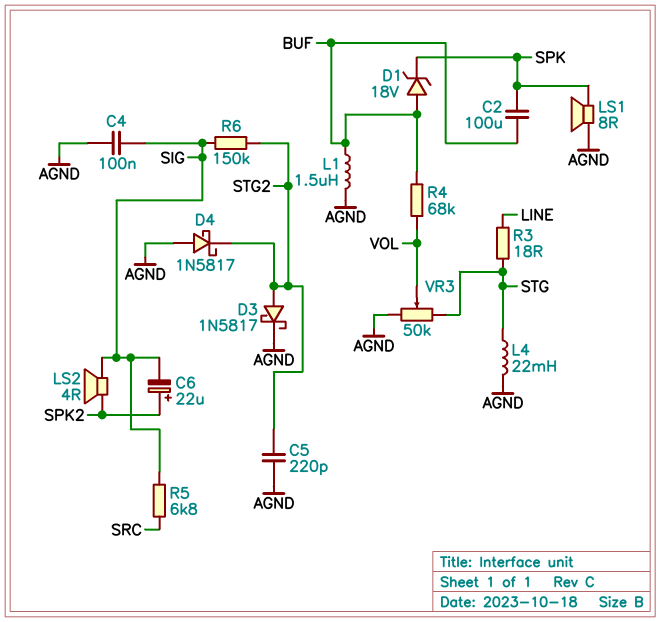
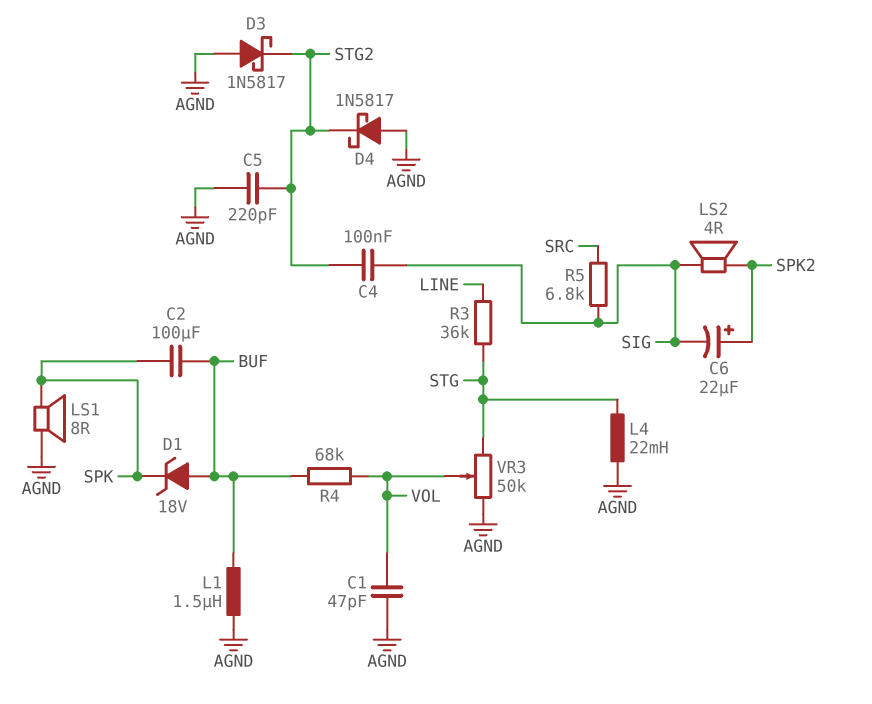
C1: none -> 47pF (AGND, VOL)
C4: 100nF (AGND, SIG) -> 100nF (SIG, STG2)
D3: schottky 1N5817 (A STG2, K AGND) -> schottky 1N5817 (A AGND, K STG2)
R3: 18 (LINE, STG) -> 36k (LINE, STG)
R6: 150k (SIG, STG2) -> none

